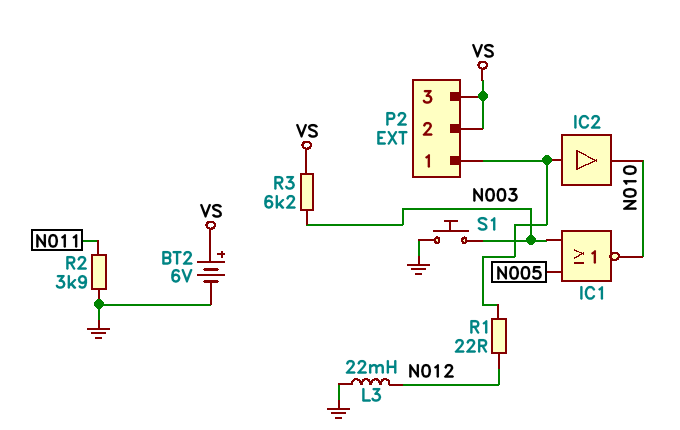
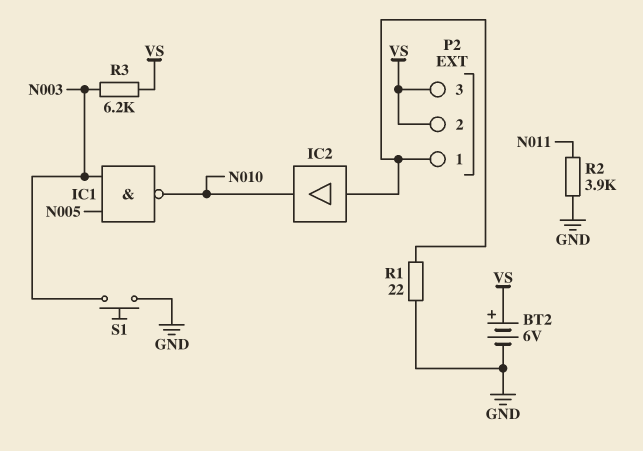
IC1: NOR (in N003, in N005, out N010) -> NAND (in N003, in N005, out N010)
L3: 22mH (GND, N012) -> none
R1: 22 (N012, P2/1) -> 22 (GND, P2/1)

